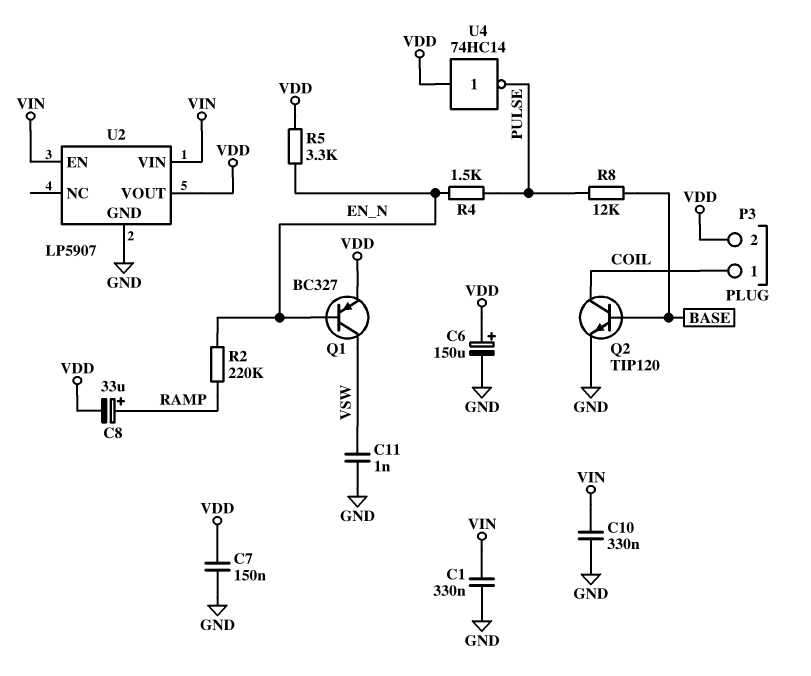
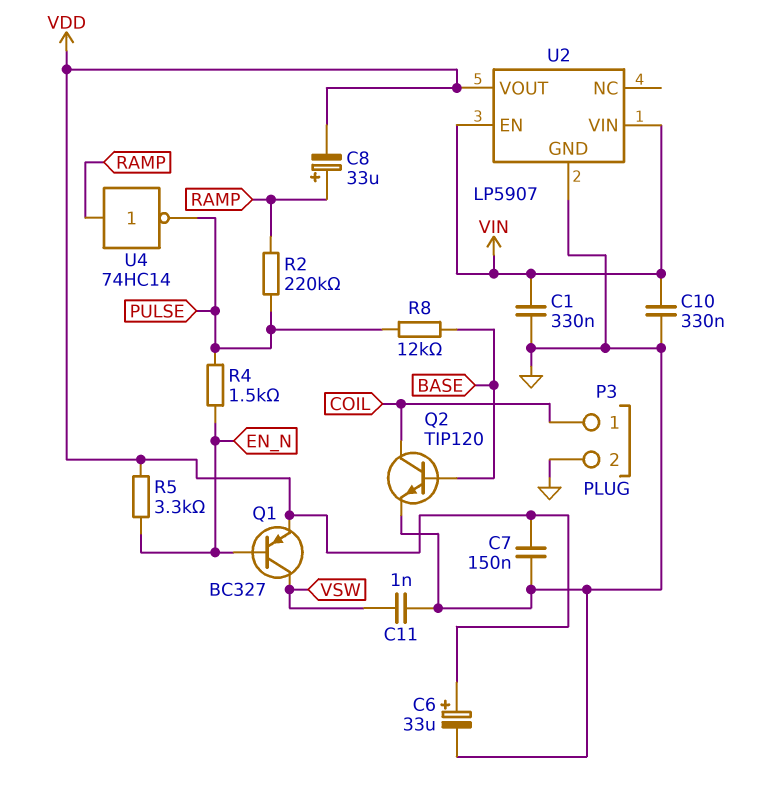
C6: 150uF (plus VDD, minus GND) -> 33uF (plus VDD, minus GND)
P3 pin 2: VDD -> GND
R2: 220k (EN_N, RAMP) -> 220k (PULSE, RAMP)
U4: NOT 74HC14 (in VDD, out PULSE) -> NOT 74HC14 (in RAMP, out PULSE)

